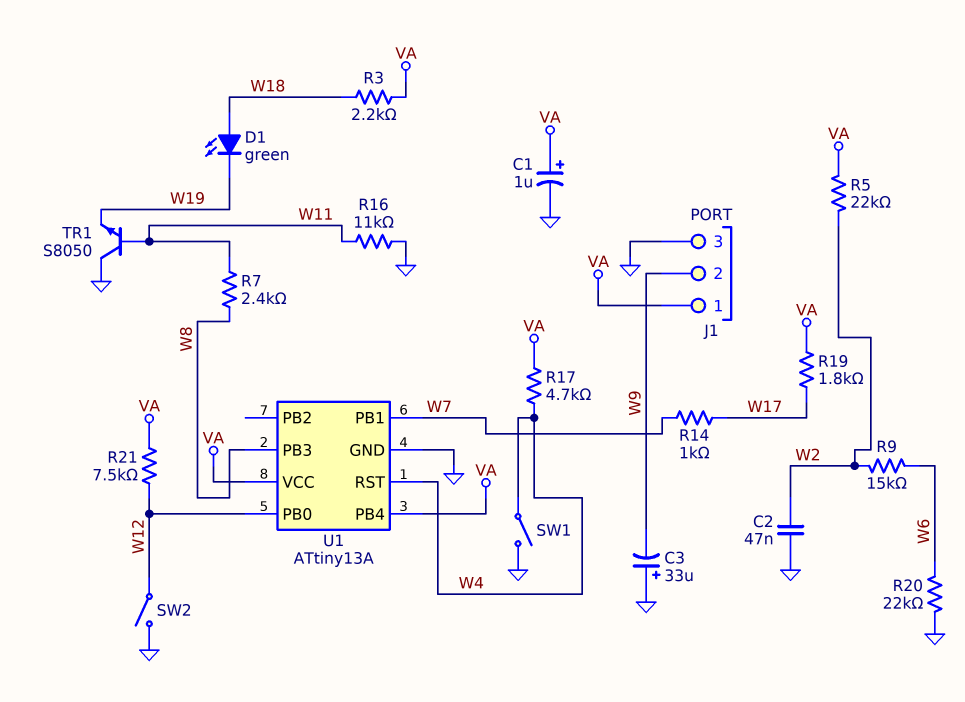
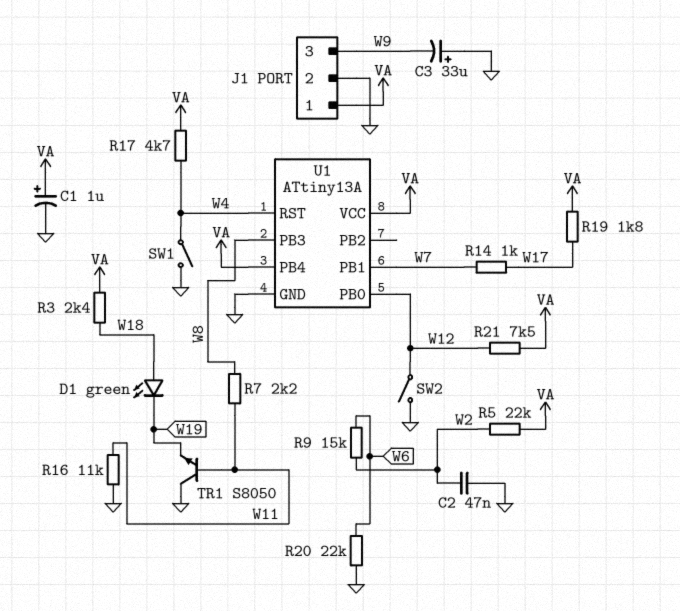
J1 pin 2: W9 -> GND
J1 pin 3: GND -> W9
R3: 2.2k (VA, W18) -> 2.4k (VA, W18)
R7: 2.4k (W8, W11) -> 2.2k (W8, W11)

